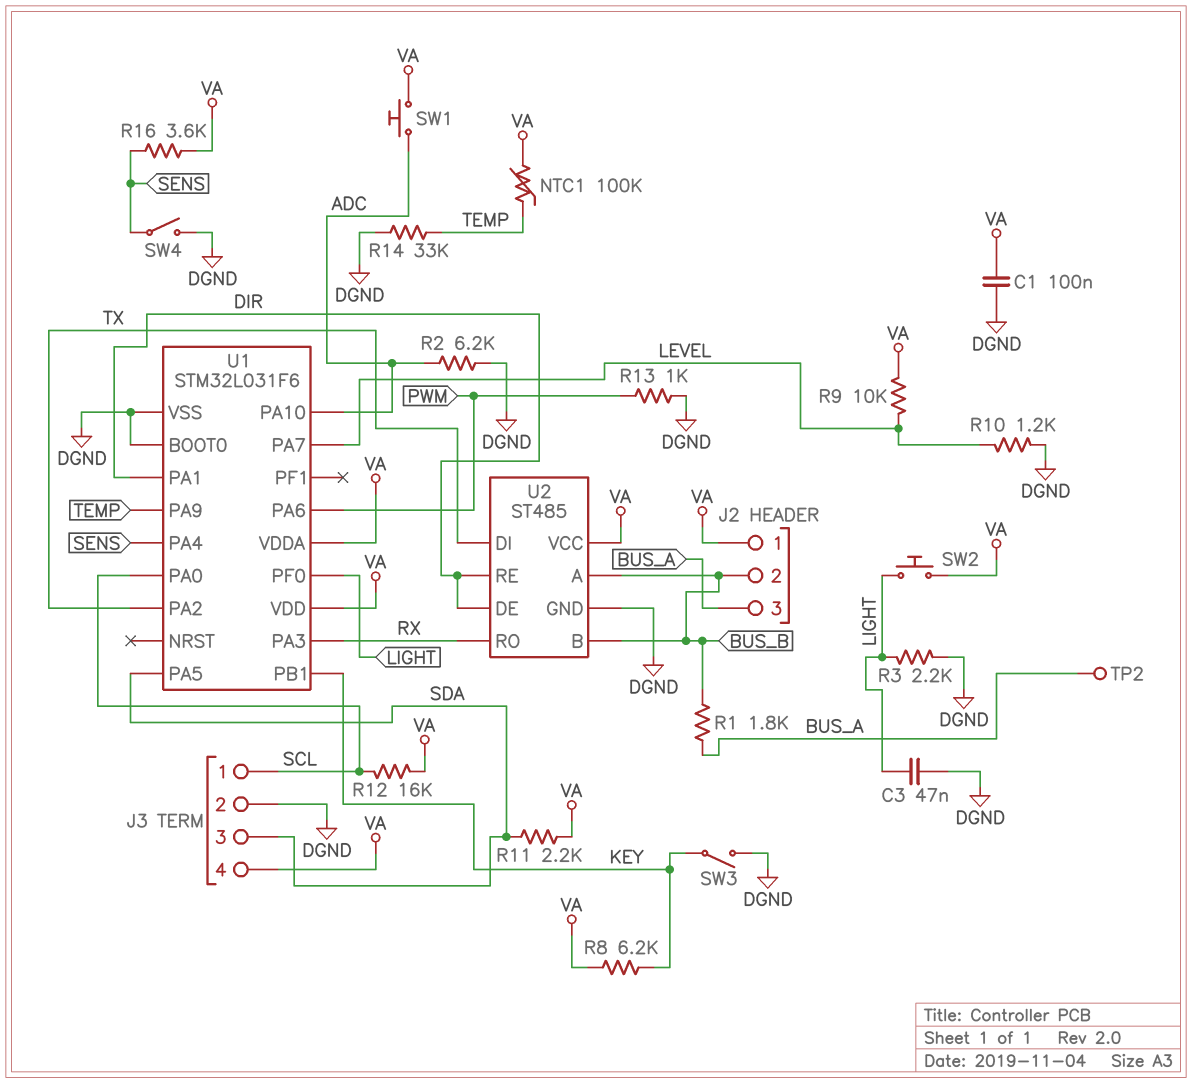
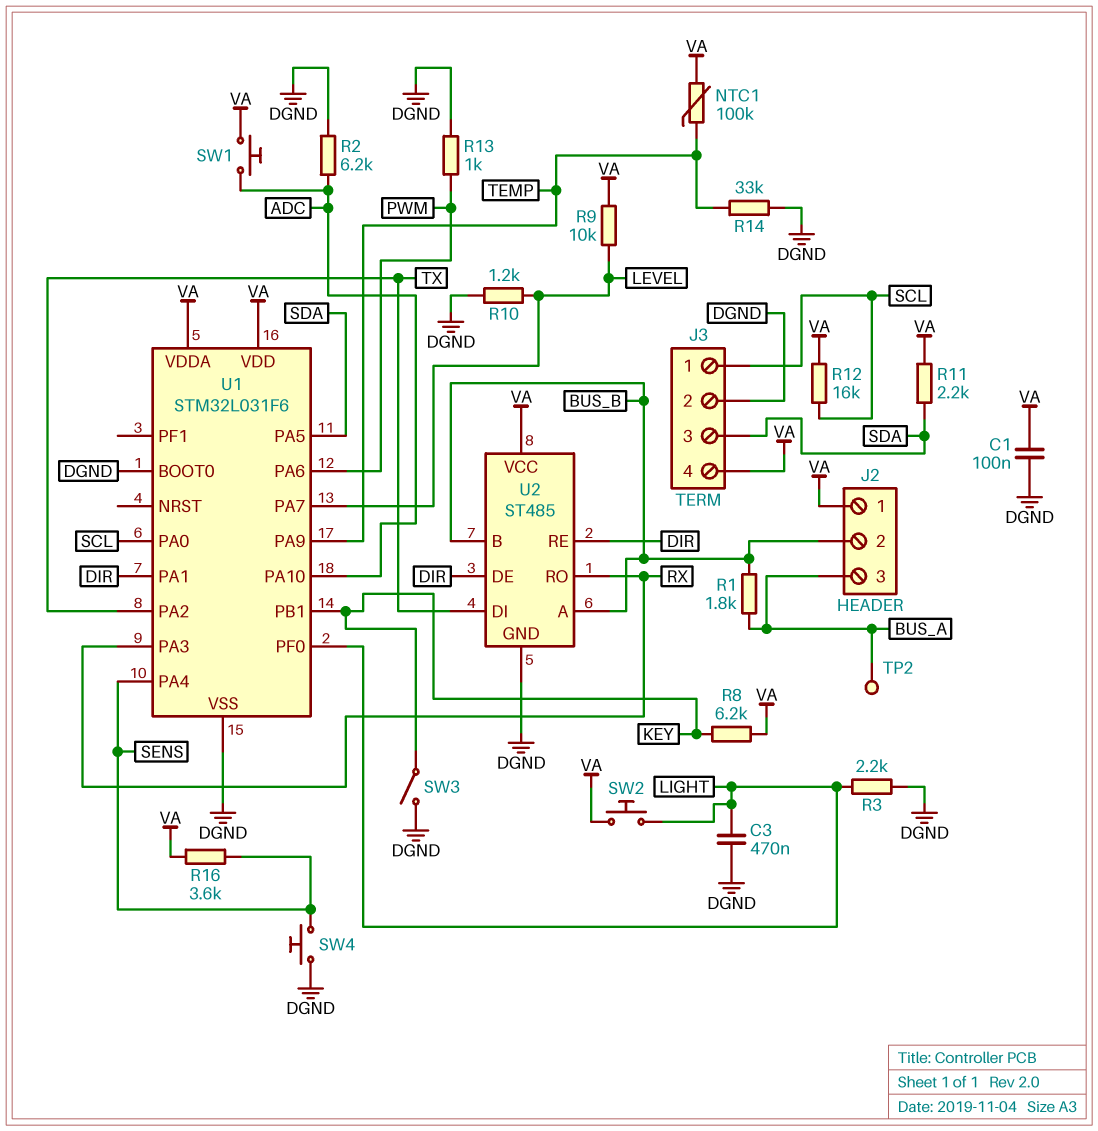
C3: 47nF (DGND, LIGHT) -> 470nF (DGND, LIGHT)
SW4: switch (DGND, SENS) -> button (DGND, SENS)

